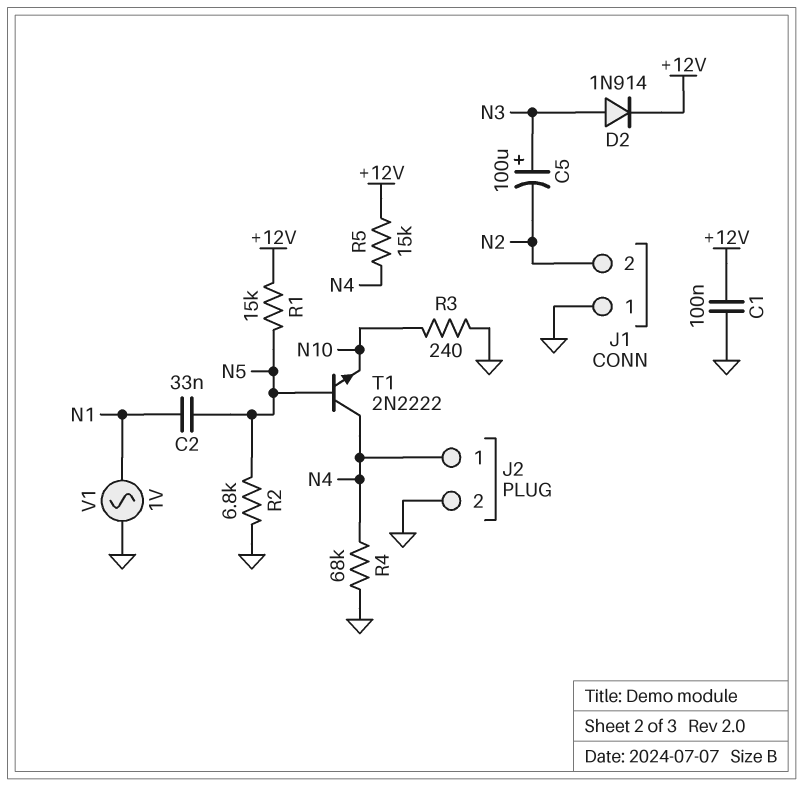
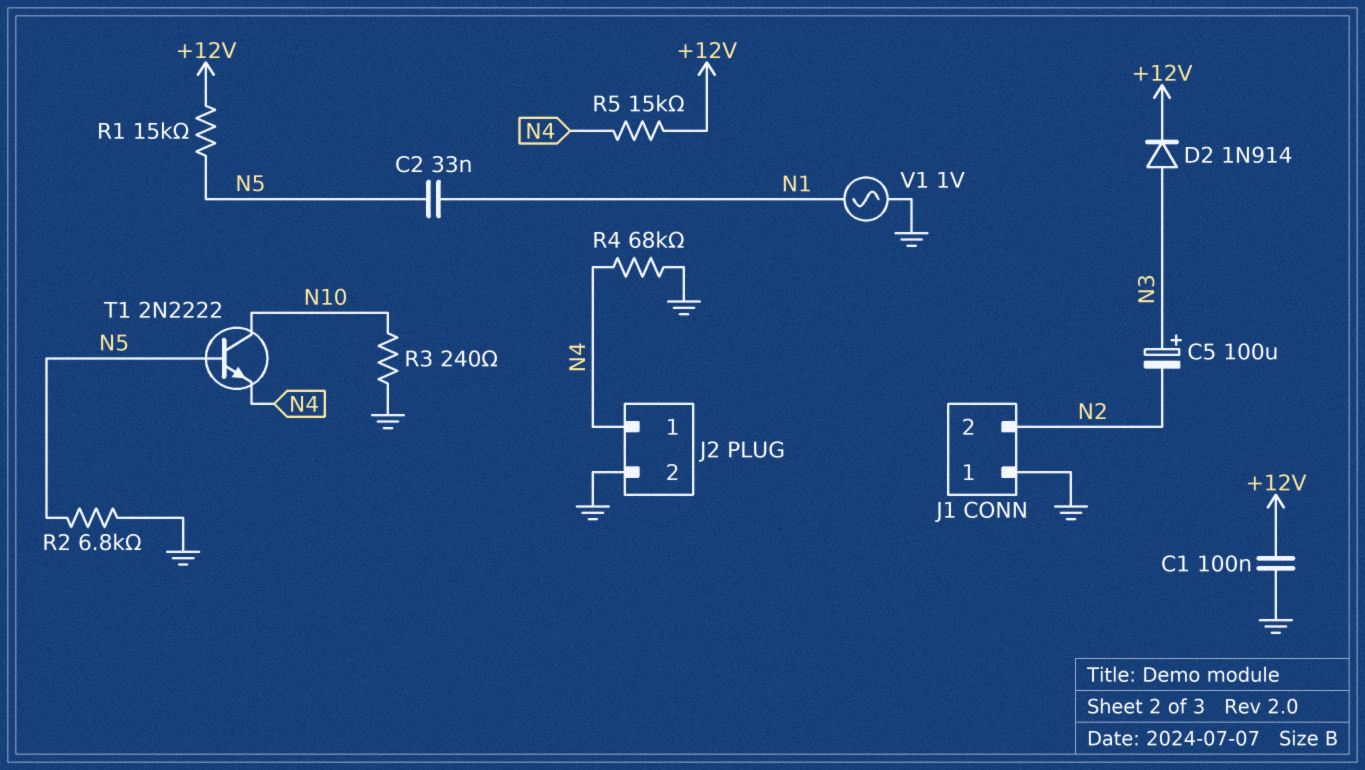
T1: NPN 2N2222 (B N5, C N4, E N10) -> NPN 2N2222 (B N5, C N10, E N4)

